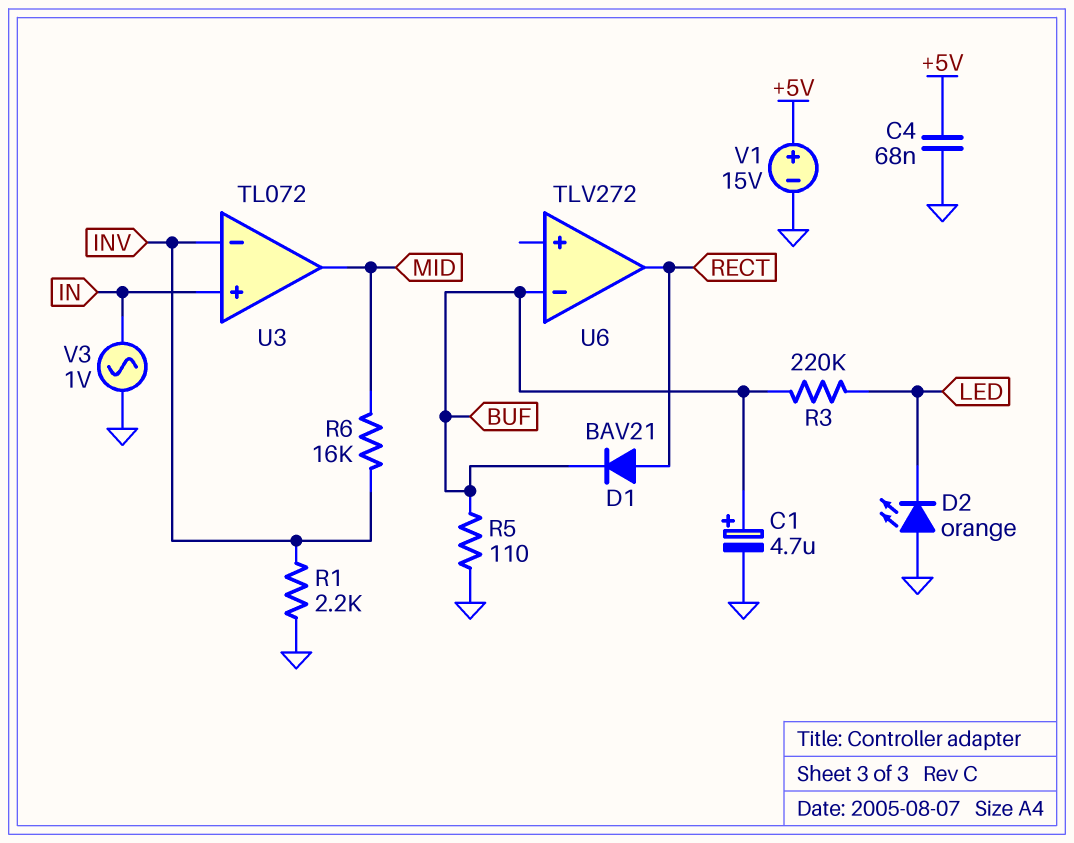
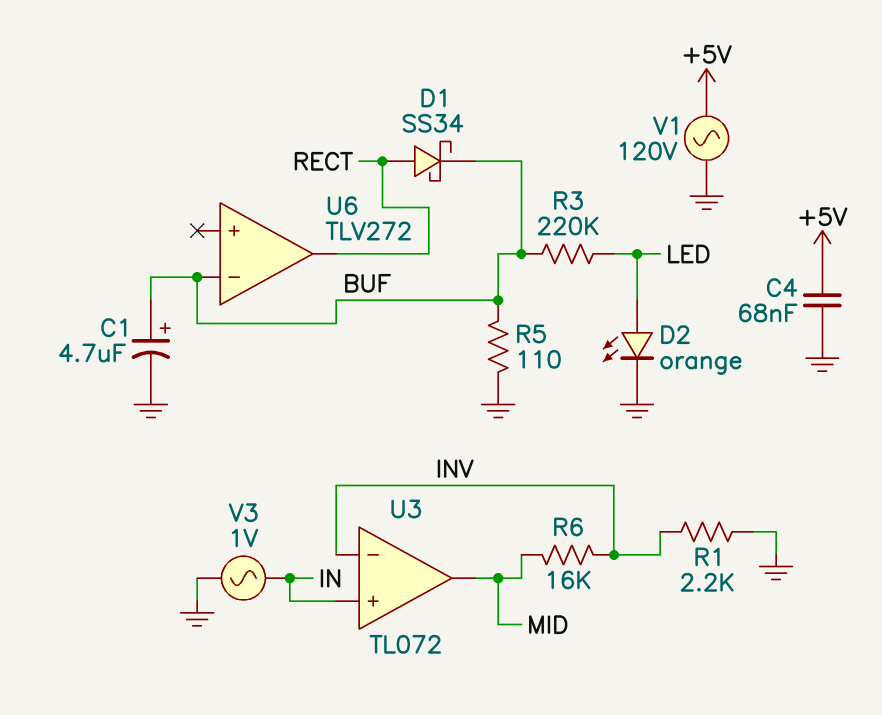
D1: diode BAV21 (A RECT, K BUF) -> schottky SS34 (A RECT, K BUF)
D2: LED orange (A GND, K LED) -> LED orange (A LED, K GND)
V1: 15V (plus +5V, minus GND) -> AC 120V (+5V, GND)

